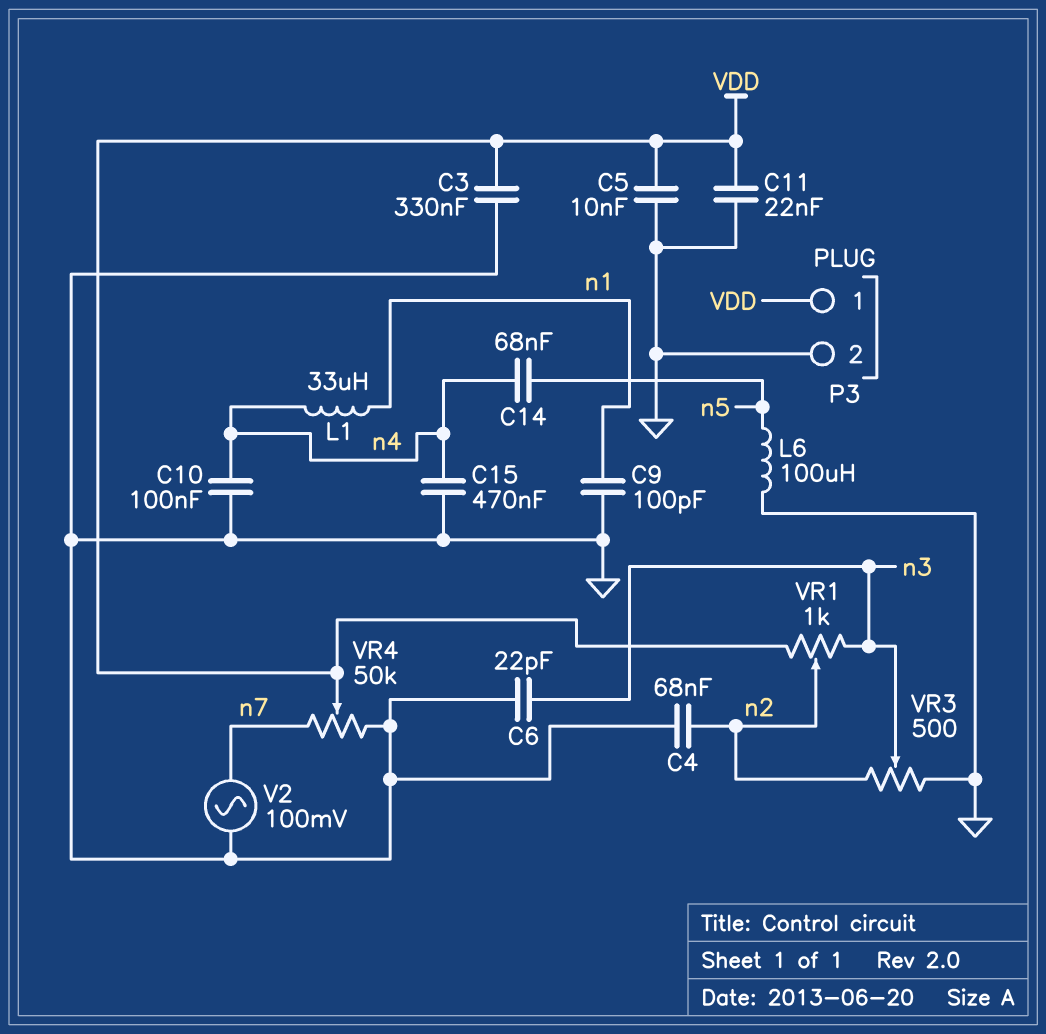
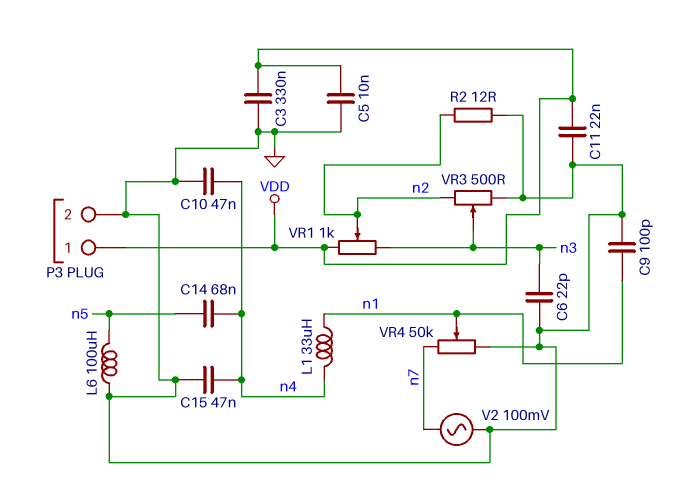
C4: 68nF (GND, n2) -> none
C10: 100nF (GND, n4) -> 47nF (GND, n4)
C15: 470nF (GND, n4) -> 47nF (GND, n4)
R2: none -> 12 (GND, n2)
VR4: 50k (GND, n7, wiper VDD) -> 50k (GND, n7, wiper n1)

